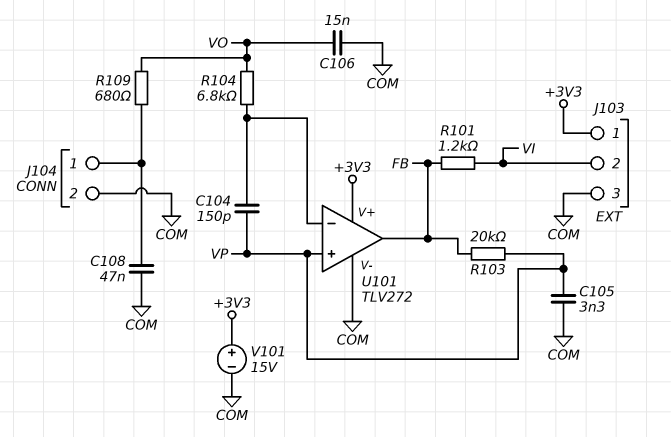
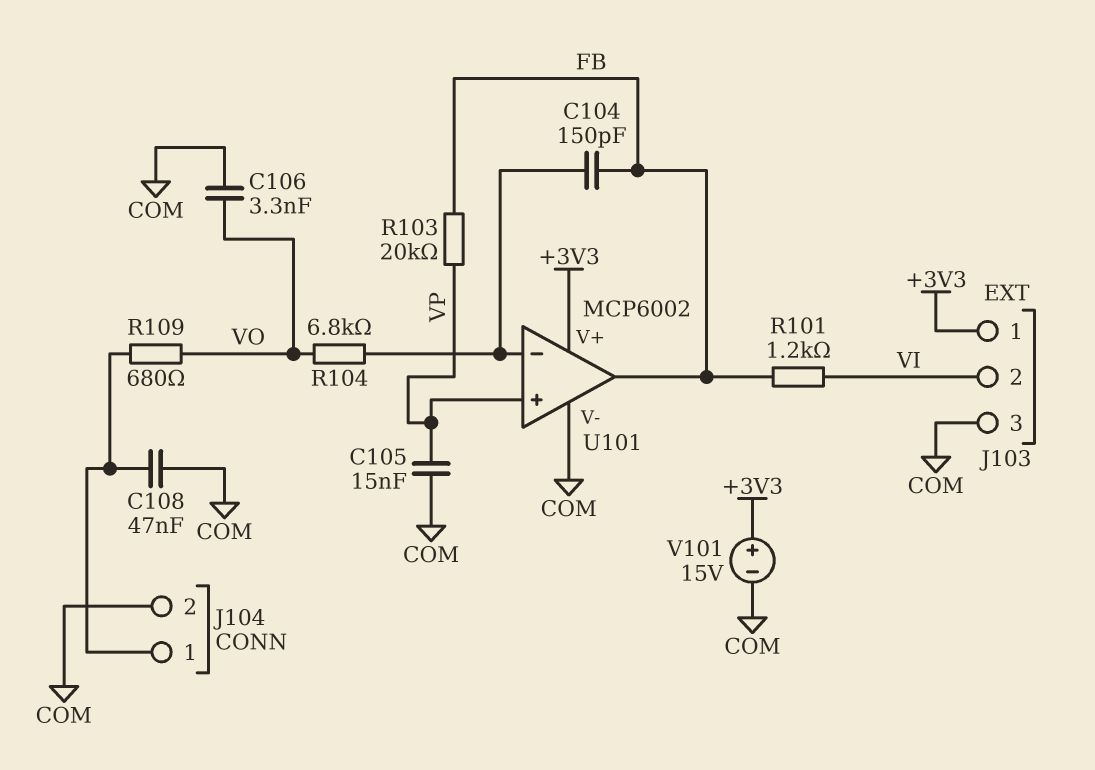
C104: 150pF (U101/in-, VP) -> 150pF (FB, U101/in-)
C105: 3.3nF (COM, VP) -> 15nF (COM, VP)
C106: 15nF (COM, VO) -> 3.3nF (COM, VO)
U101: TLV272 -> MCP6002

